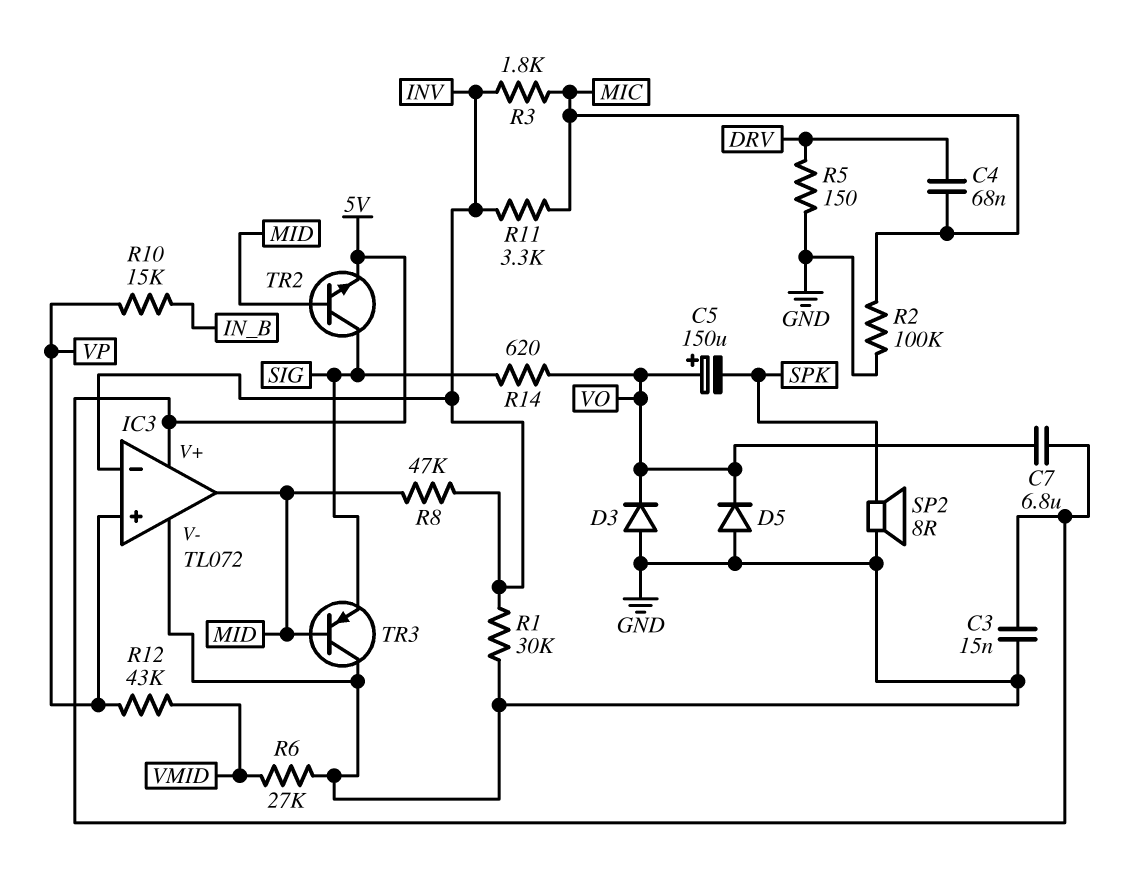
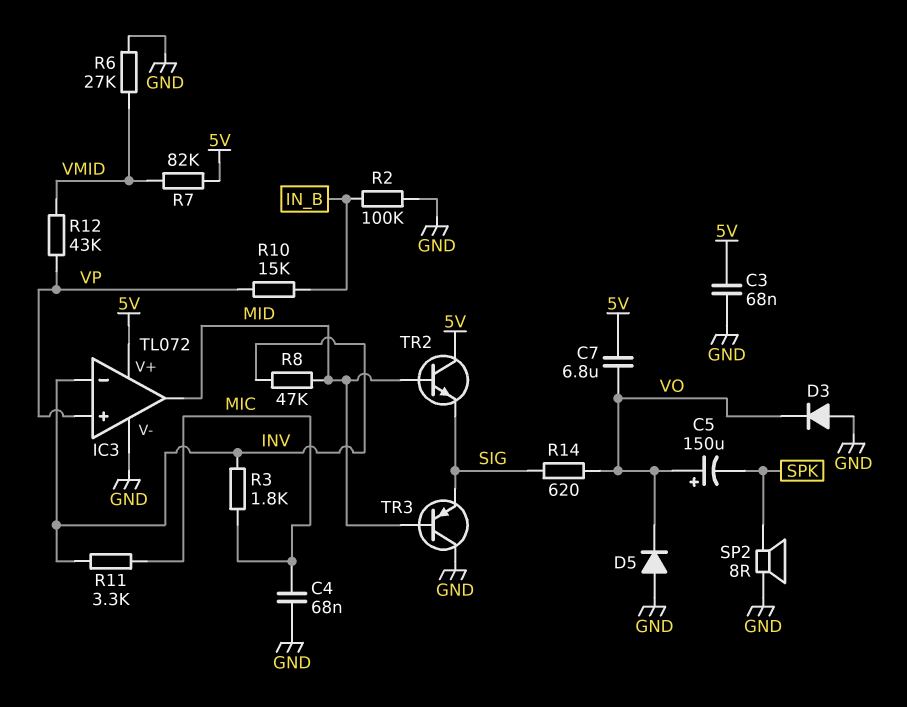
C3: 15nF (5V, GND) -> 68nF (5V, GND)
C4: 68nF (DRV, MIC) -> 68nF (GND, MIC)
R1: 30k (GND, INV) -> none
R2: 100k (GND, MIC) -> 100k (GND, IN_B)
R5: 150 (DRV, GND) -> none
R7: none -> 82k (5V, VMID)
TR2: NPN (B MID, C SIG, E 5V) -> NPN (B MID, C 5V, E SIG)

